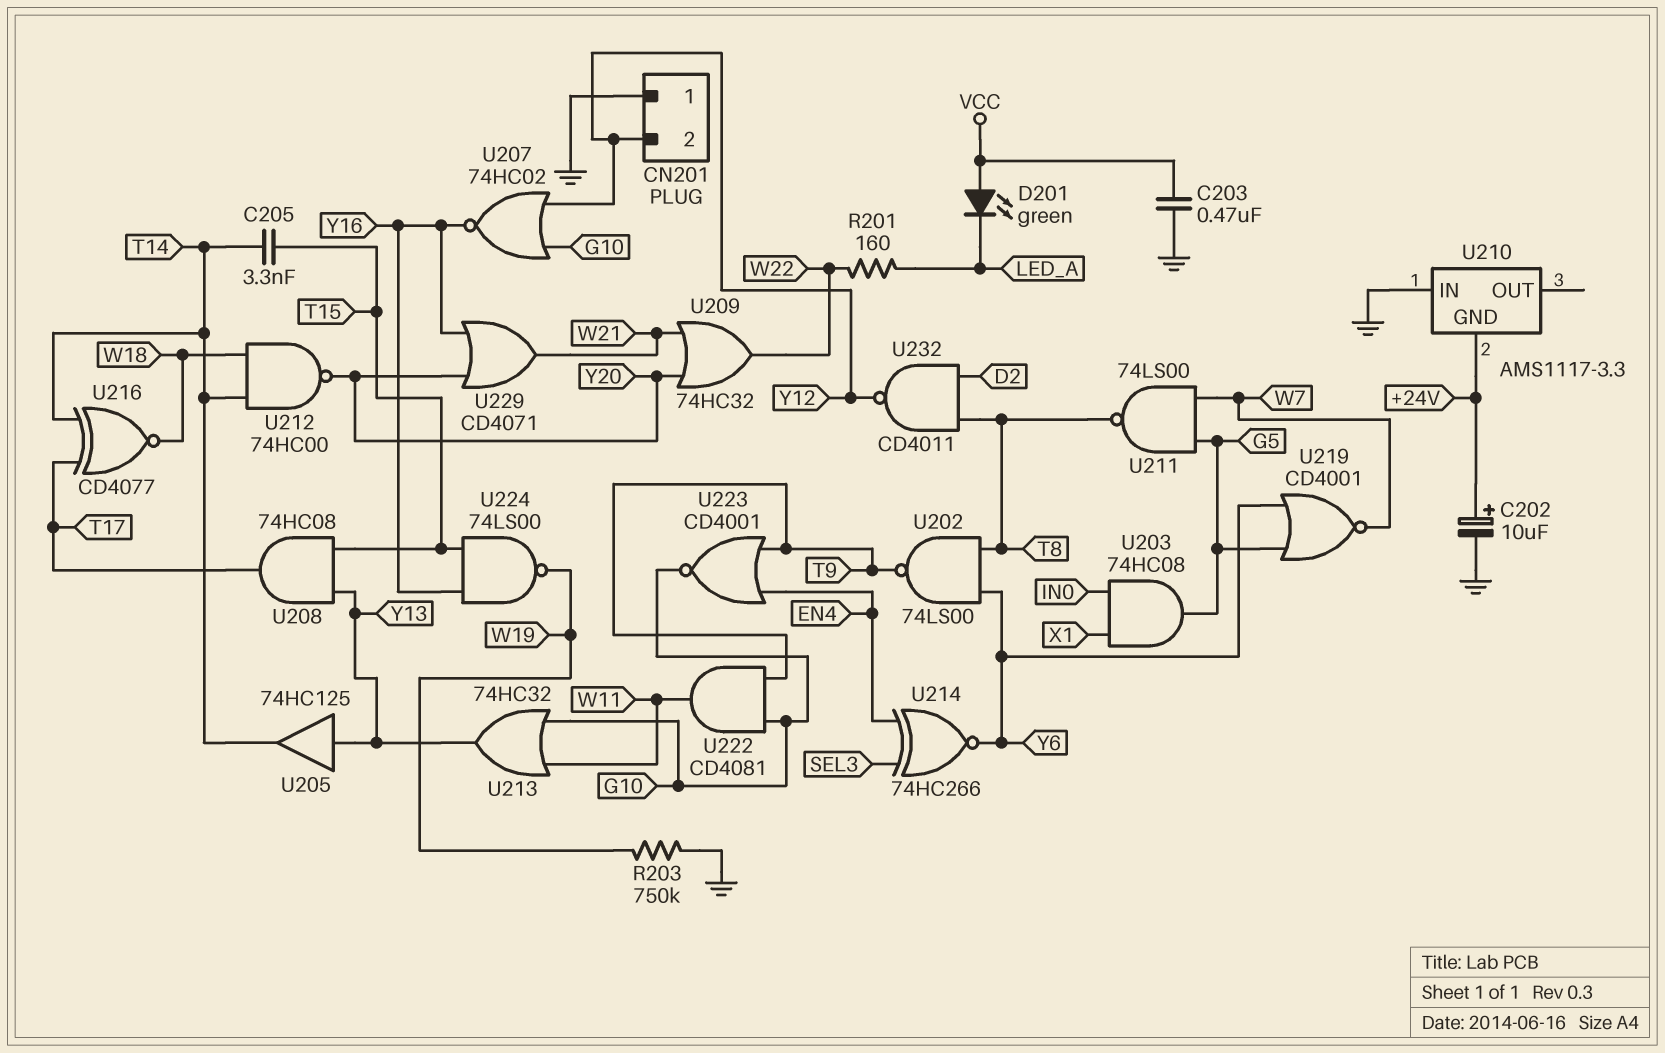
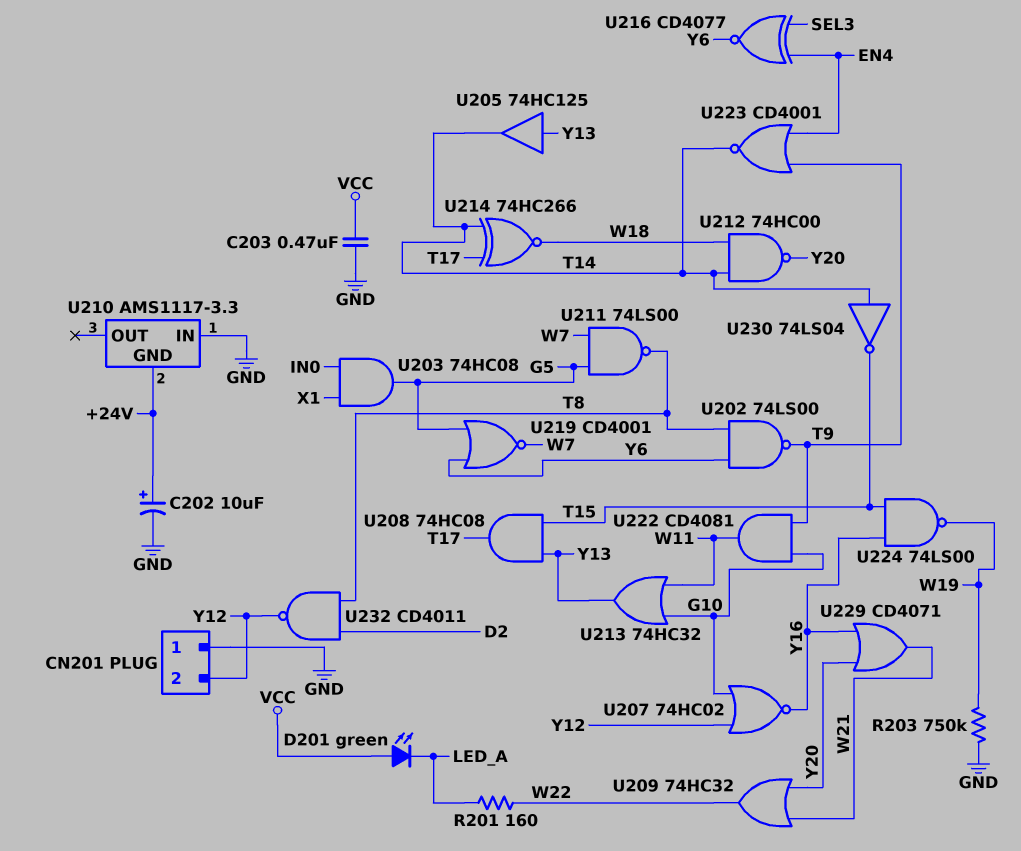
C205: 3.3nF (T14, T15) -> none
U214: XNOR 74HC266 (in EN4, in SEL3, out Y6) -> XNOR 74HC266 (in T14, in T17, out W18)
U216: XNOR CD4077 (in T14, in T17, out W18) -> XNOR CD4077 (in EN4, in SEL3, out Y6)
U223: NOR CD4001 (in EN4, in T9, out G10) -> NOR CD4001 (in EN4, in T9, out T14)
U230: none -> NOT 74LS04 (in T14, out T15)

